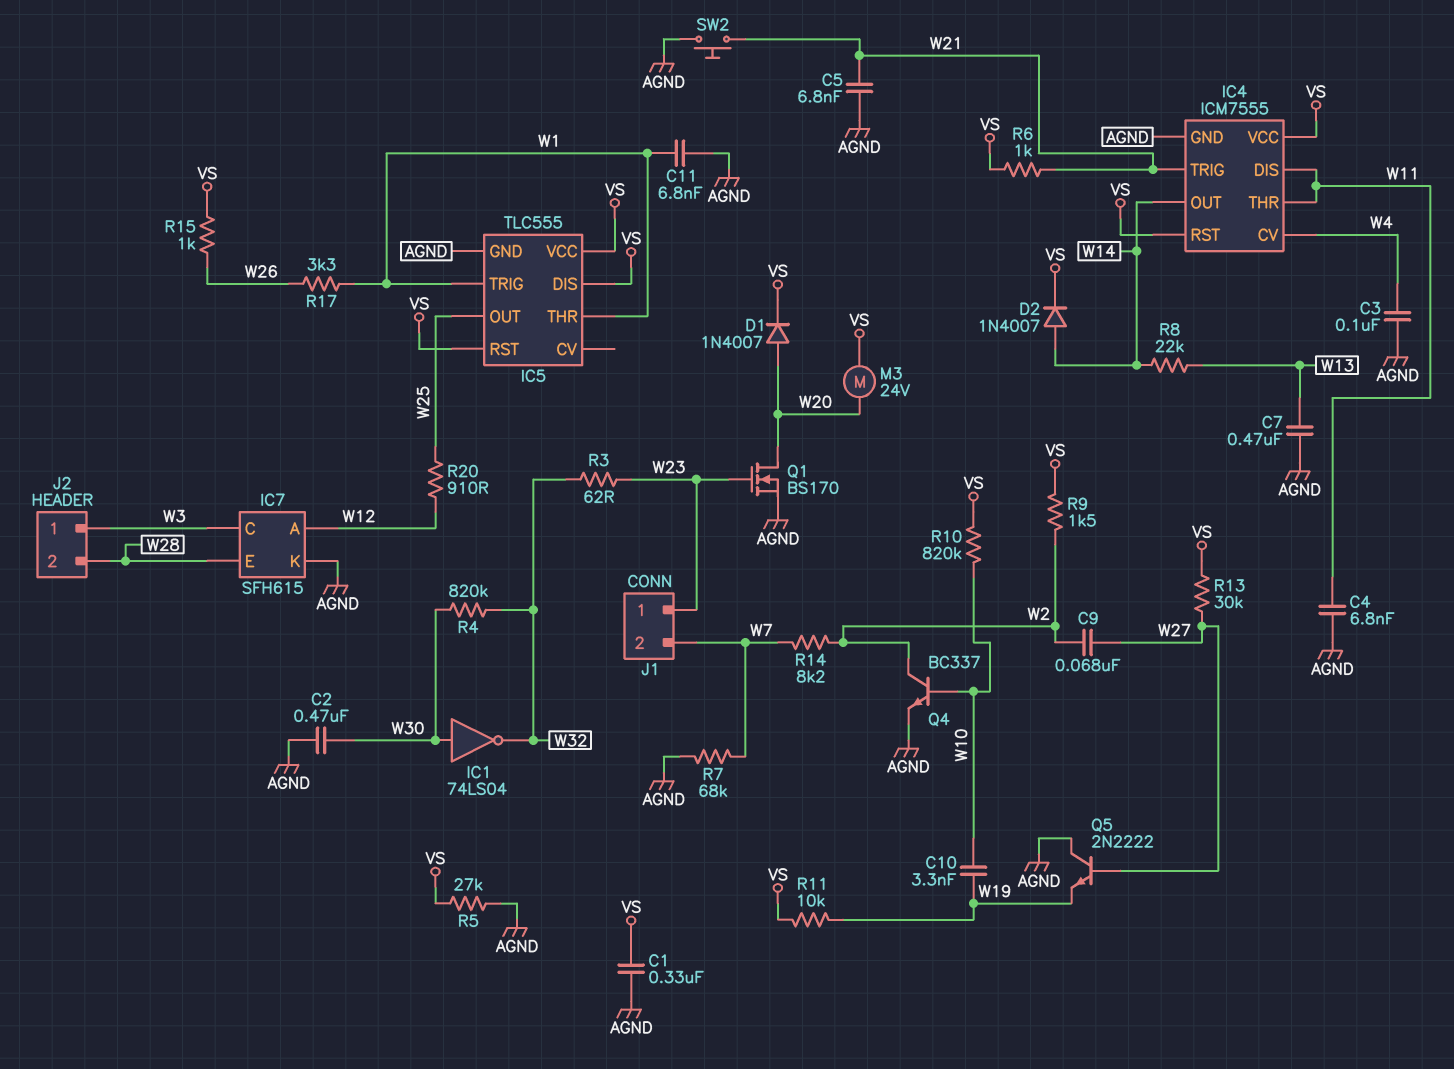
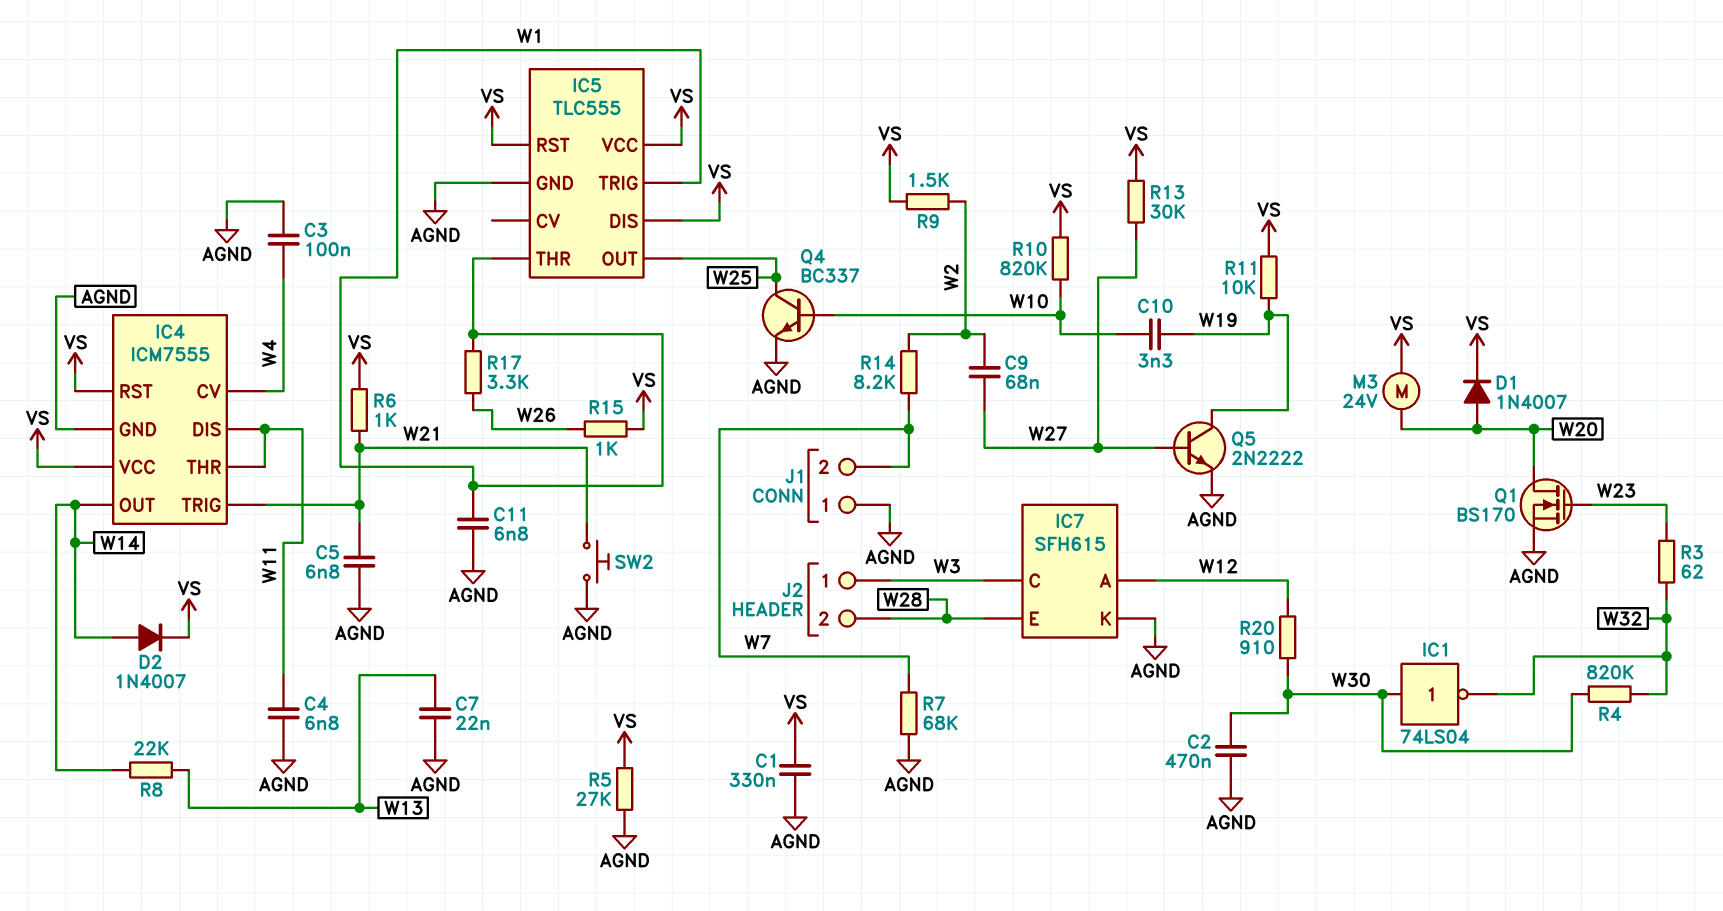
C7: 470nF (AGND, W13) -> 22nF (AGND, W13)
J1 pin 1: W23 -> AGND
Q4: NPN BC337 (B W10, C W2, E AGND) -> NPN BC337 (B W10, C W25, E AGND)
Q5: NPN 2N2222 (B W27, C AGND, E W19) -> NPN 2N2222 (B W27, C W19, E AGND)
R20: 910 (W12, W25) -> 910 (W12, W30)

